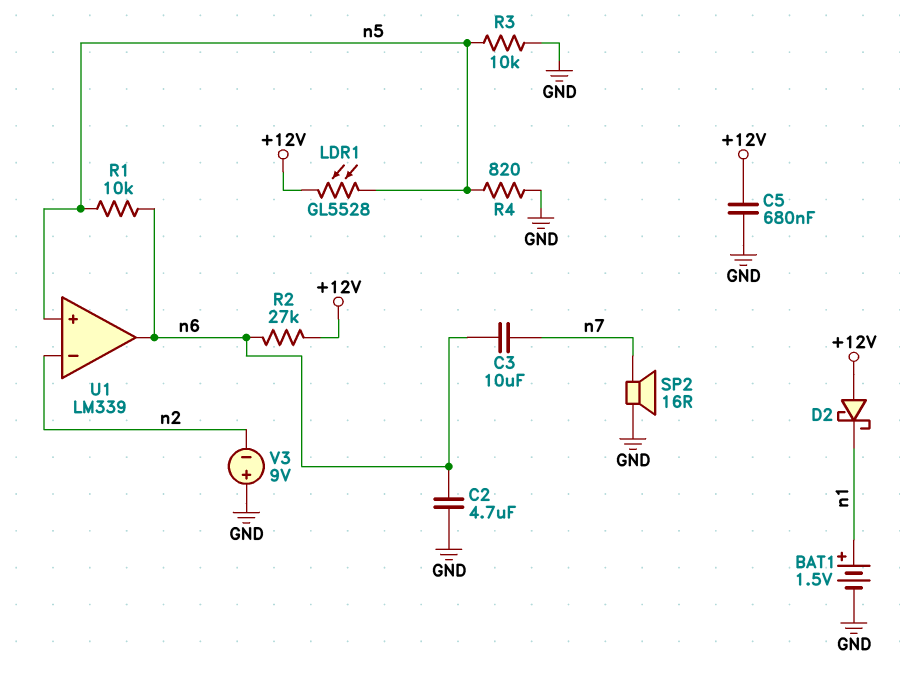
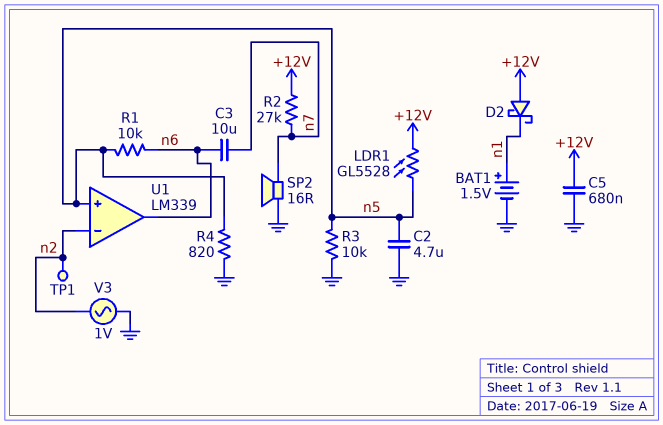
C2: 4.7uF (GND, n6) -> 4.7uF (GND, n5)
R2: 27k (+12V, n6) -> 27k (+12V, n7)
TP1: none -> test point (n2)
V3: 9V (plus GND, minus n2) -> AC 1V (GND, n2)

